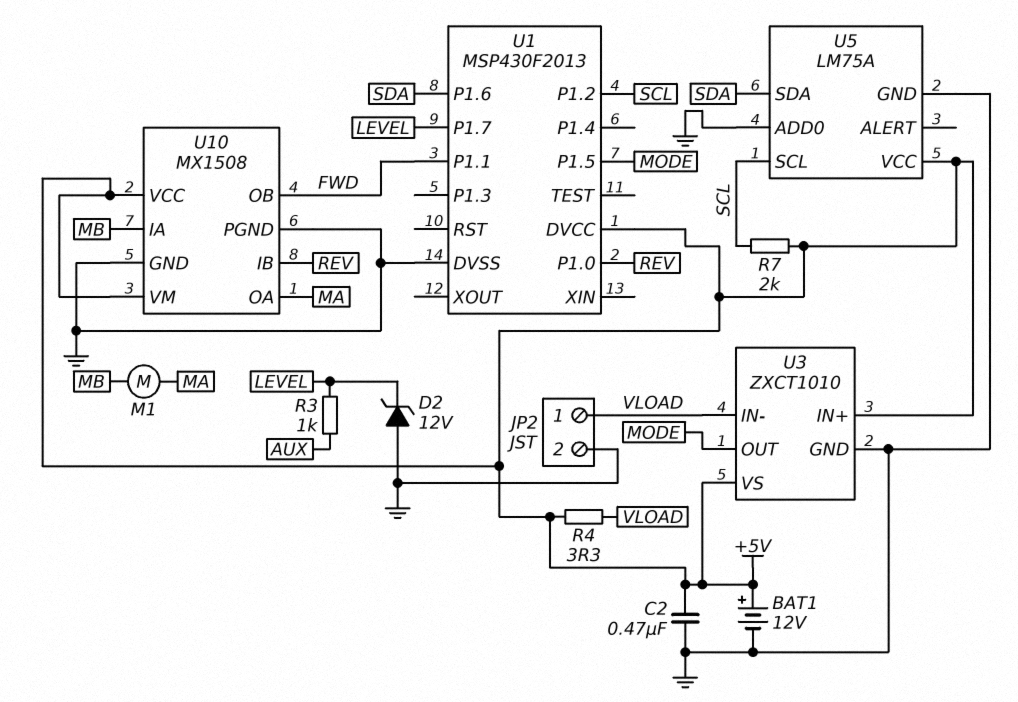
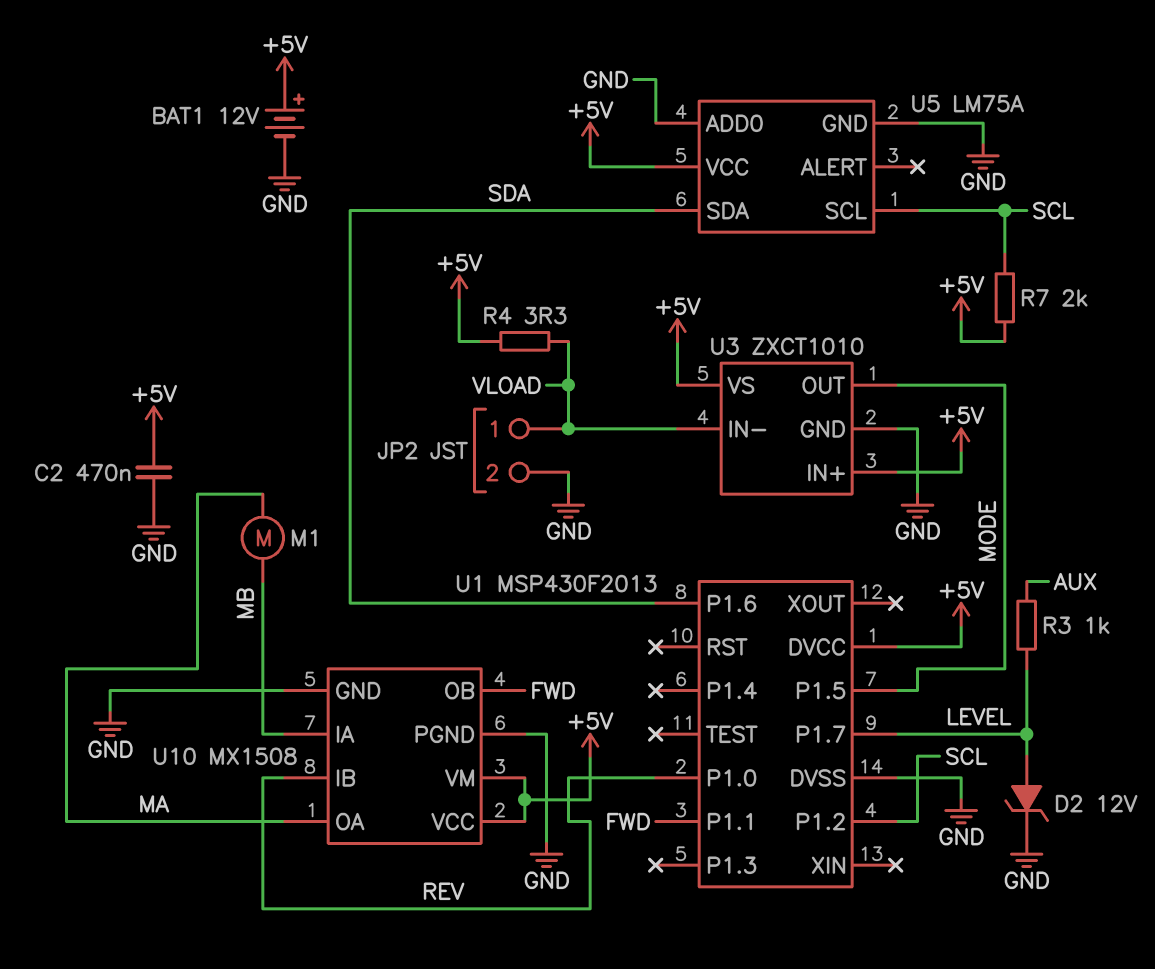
D2: zener 12V (A GND, K LEVEL) -> zener 12V (A LEVEL, K GND)

